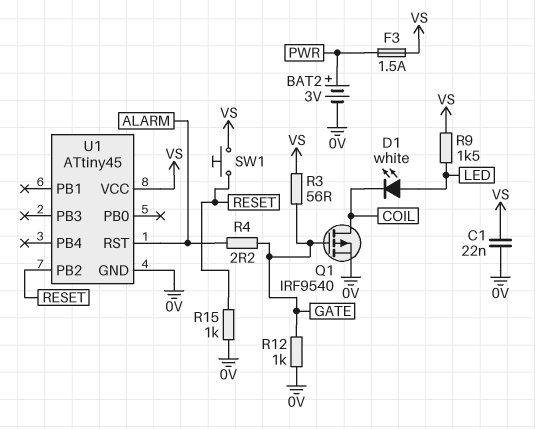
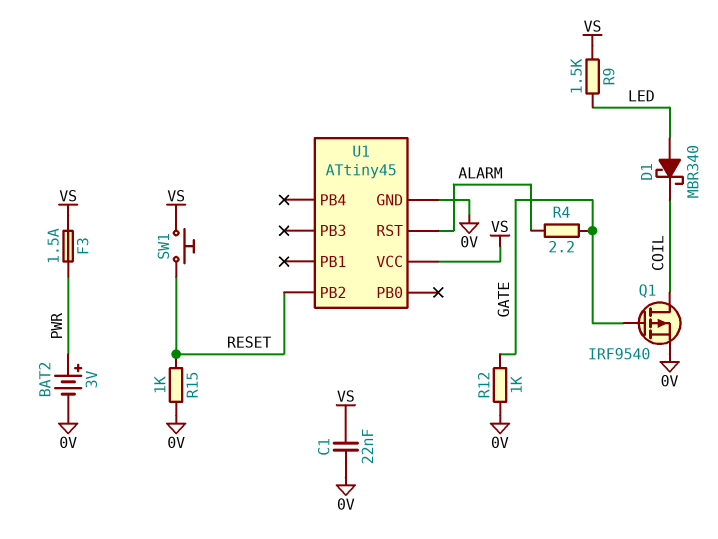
D1: LED white (A LED, K COIL) -> schottky MBR340 (A LED, K COIL)
R3: 56 (GATE, VS) -> none

